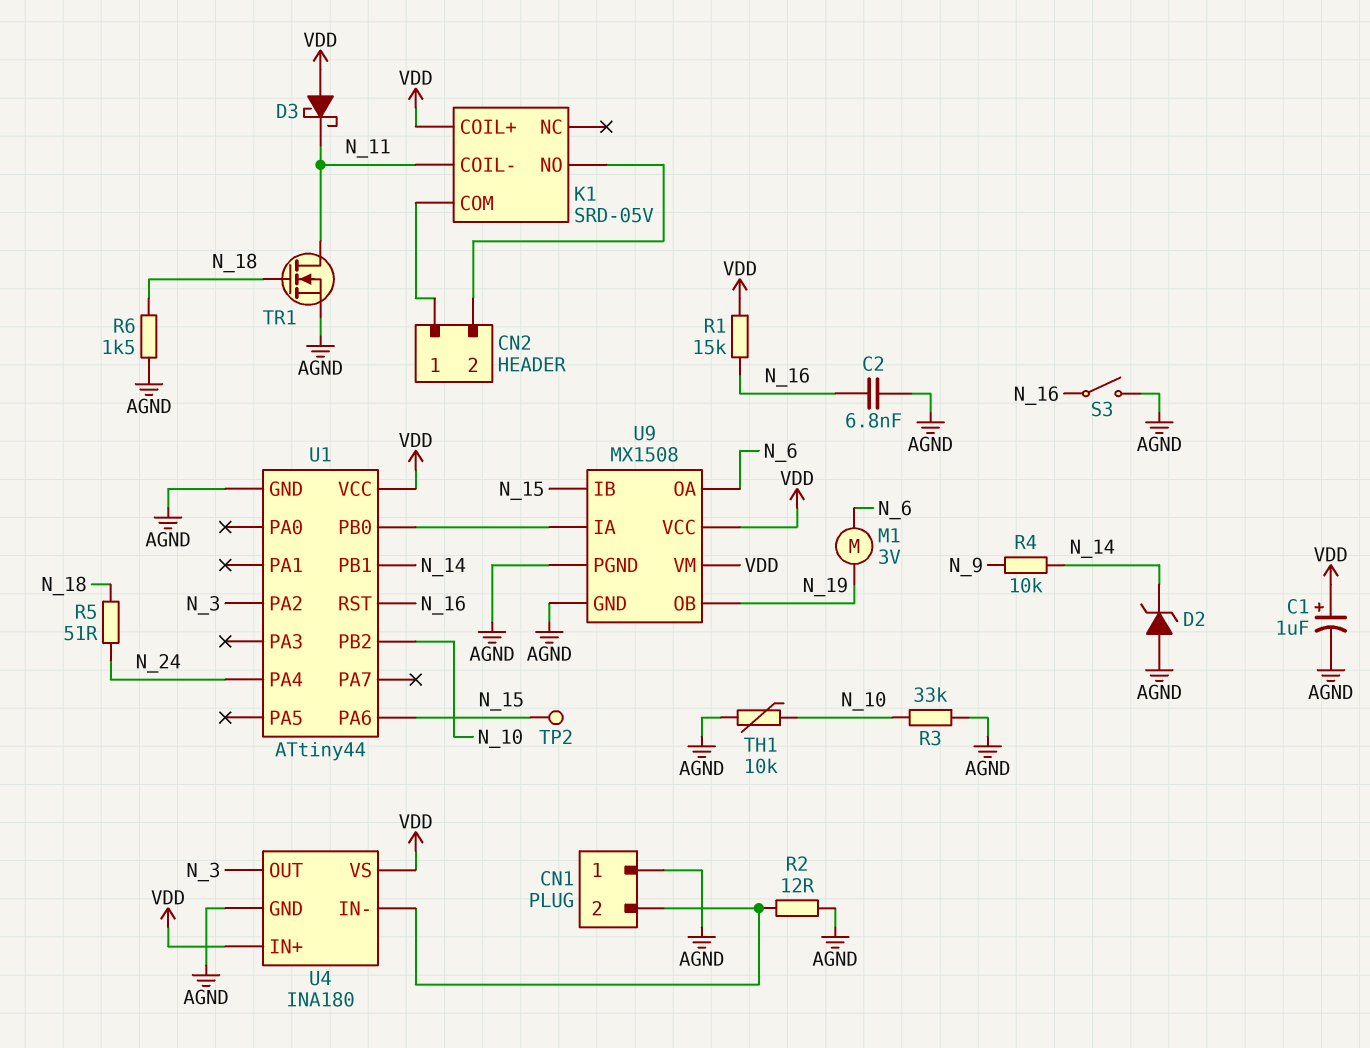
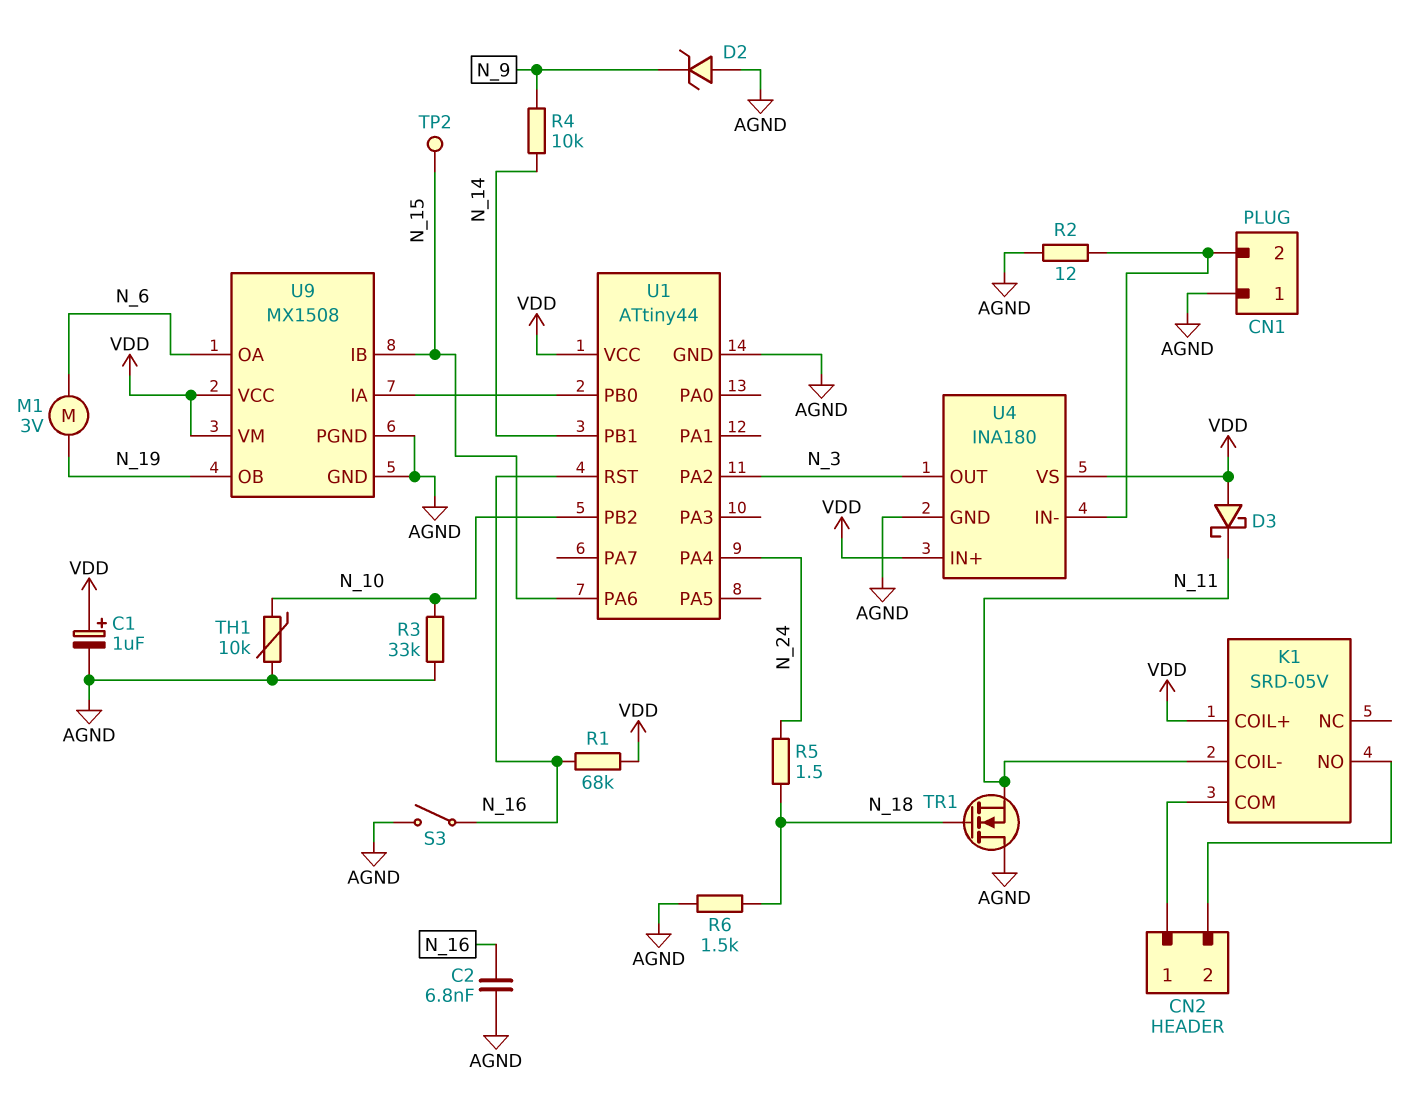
D2: zener (A AGND, K N_14) -> zener (A AGND, K N_9)
R1: 15k (N_16, VDD) -> 68k (N_16, VDD)
R5: 51 (N_18, N_24) -> 1.5 (N_18, N_24)
TR1: NMOS (G N_18, D N_11, S AGND) -> NMOS (G N_18, D AGND, S N_11)

